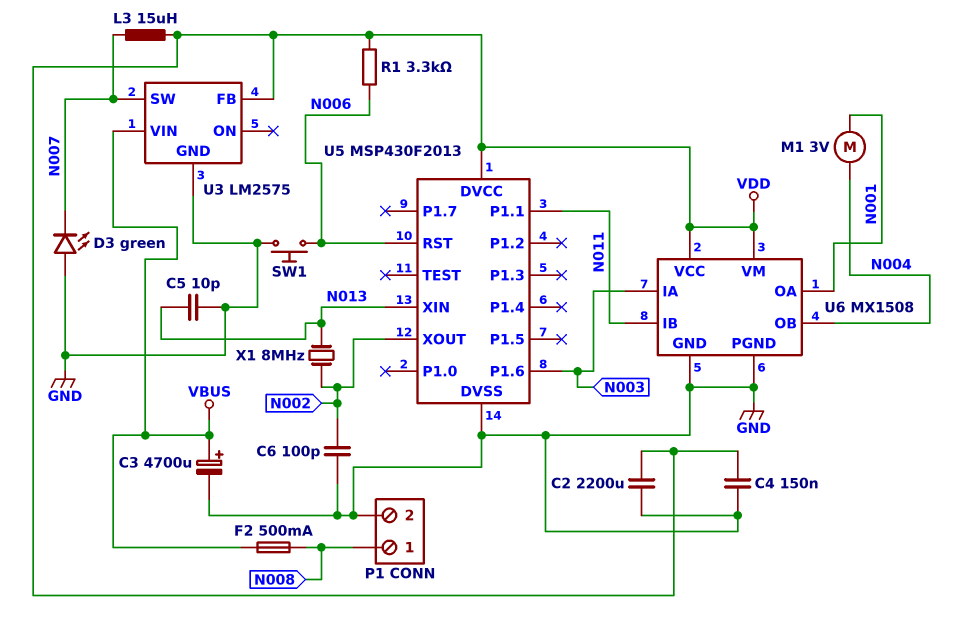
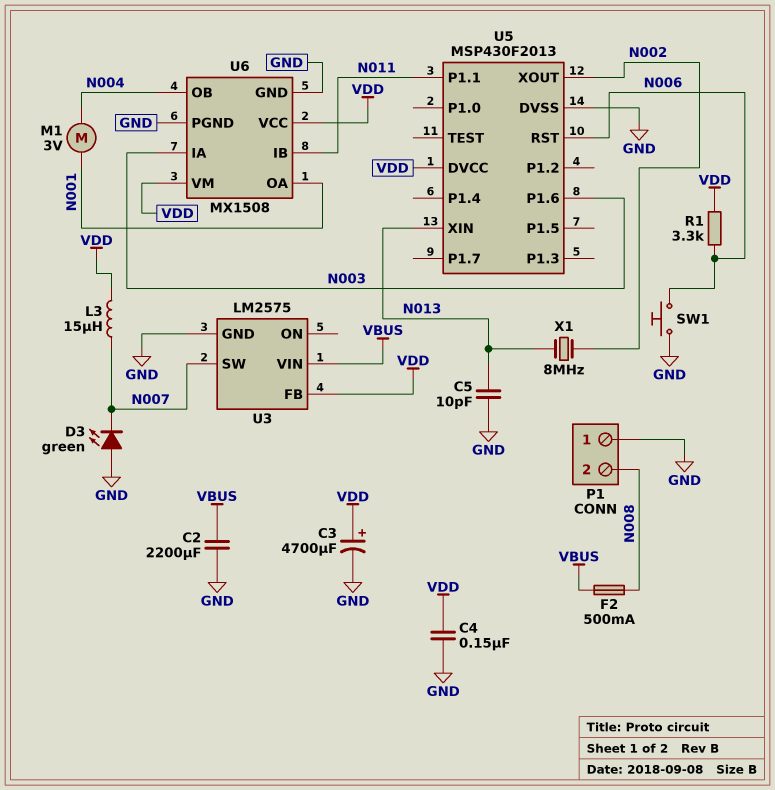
C2: 2200uF (GND, VDD) -> 2200uF (GND, VBUS)
C3: 4700uF (plus VBUS, minus GND) -> 4700uF (plus VDD, minus GND)
C6: 100pF (GND, N002) -> none
P1 pin 1: N008 -> GND
P1 pin 2: GND -> N008

